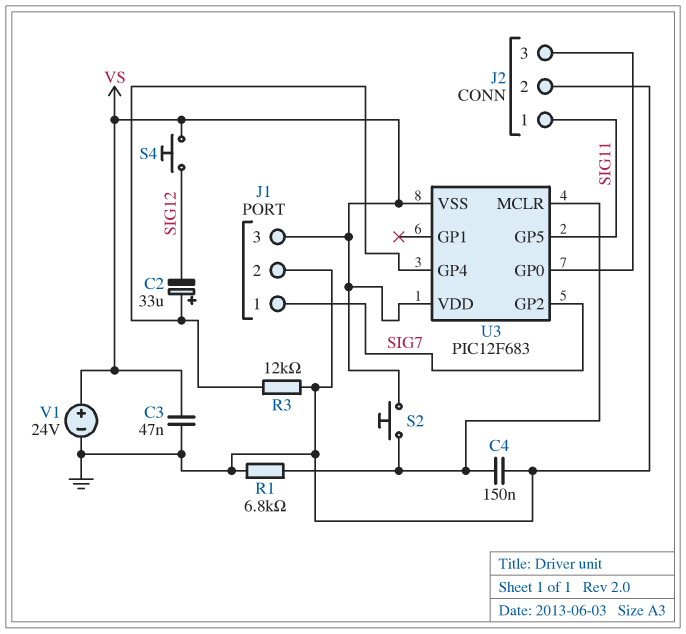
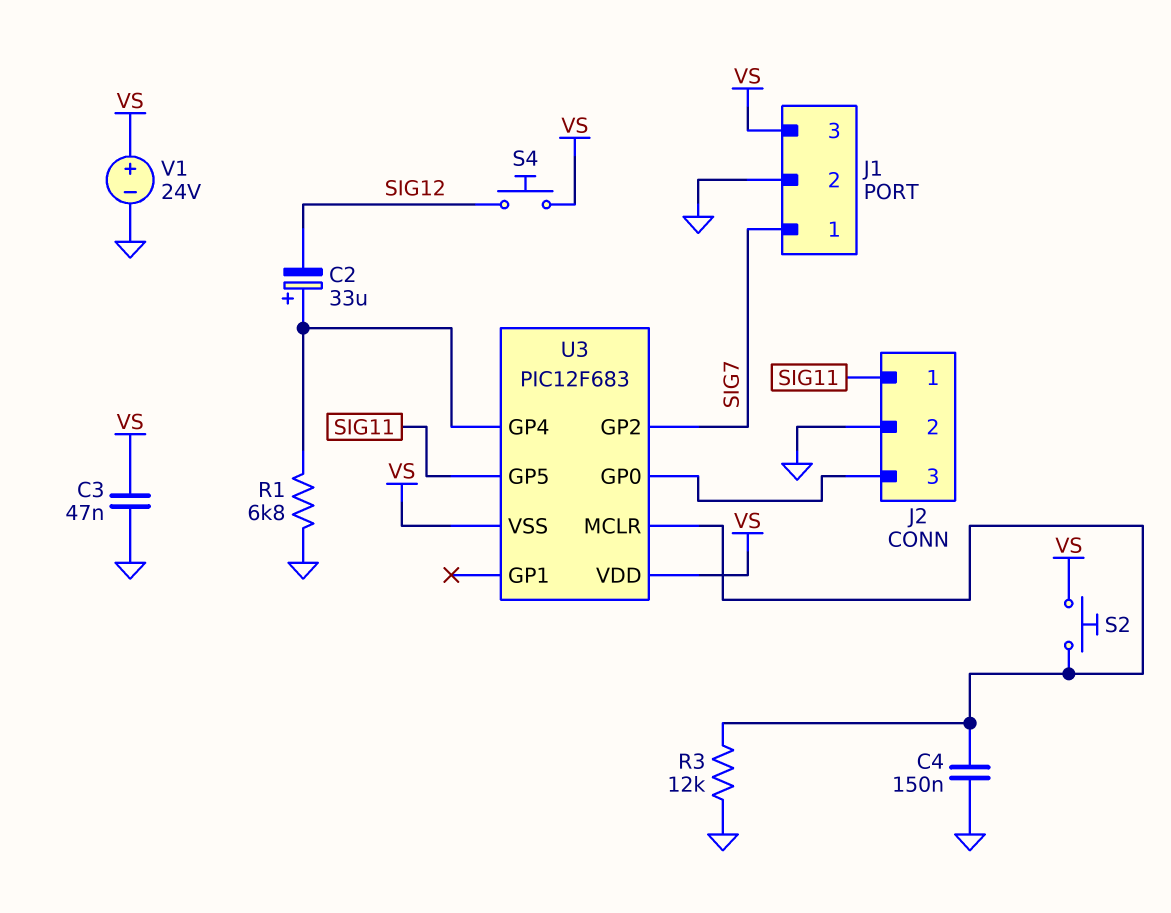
R1: 6.8k (GND, U3/MCLR) -> 6.8k (GND, U3/GP4)
R3: 12k (GND, U3/GP4) -> 12k (GND, U3/MCLR)

